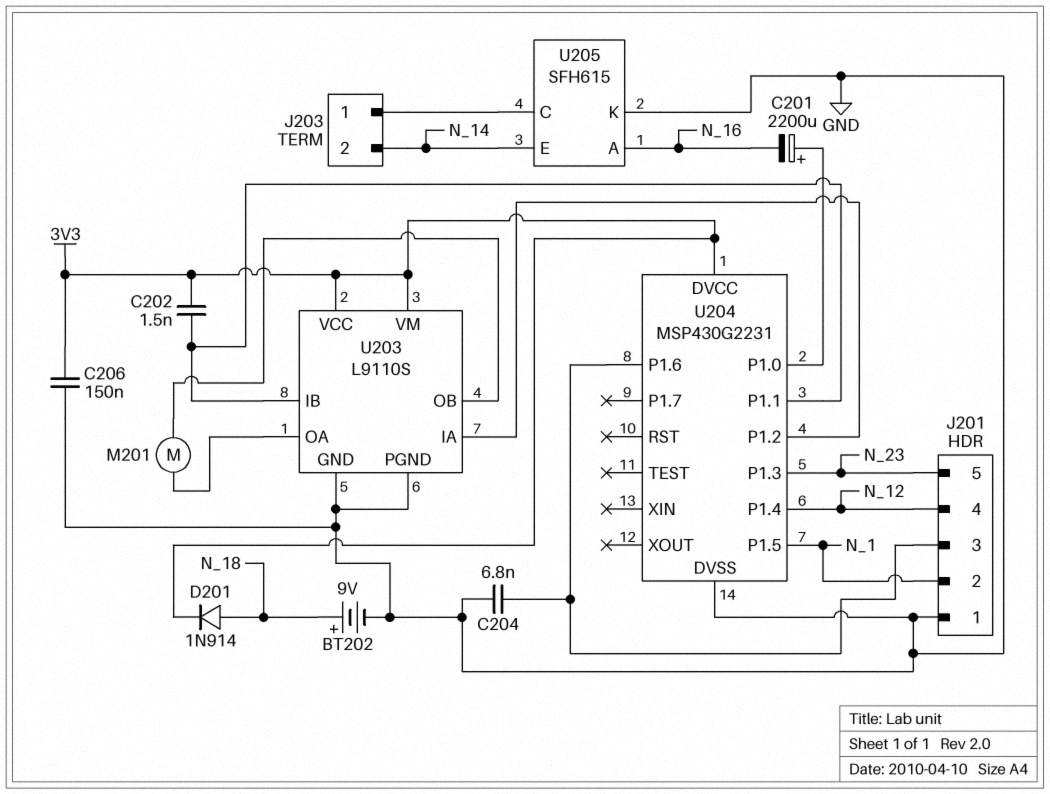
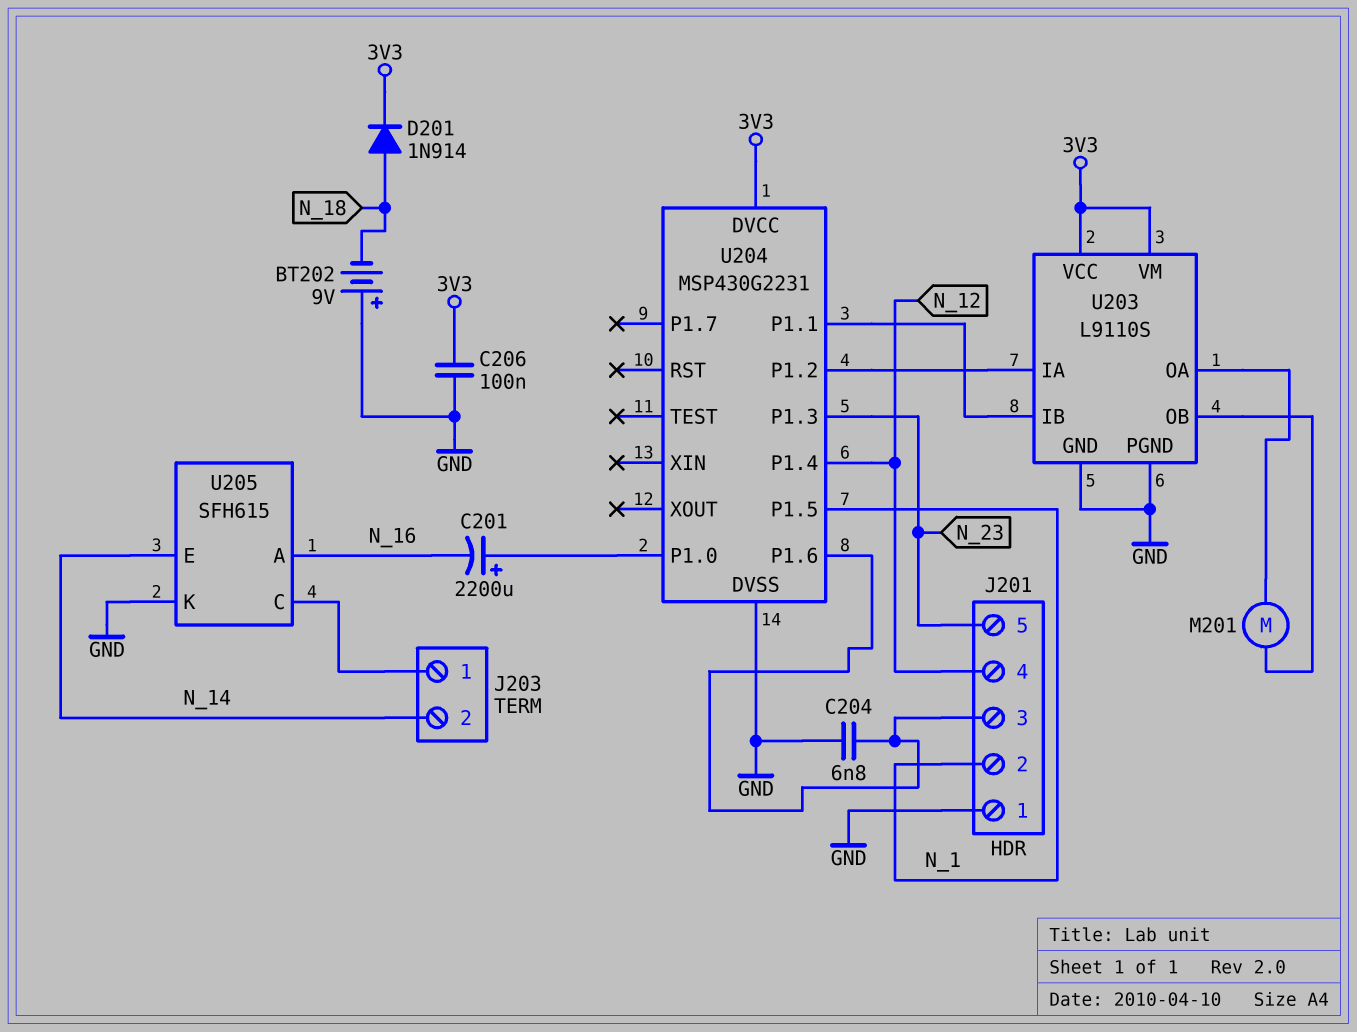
BT202: 9V (plus N_18, minus GND) -> 9V (plus GND, minus N_18)
C202: 1.5nF (3V3, U203/IB) -> none
C206: 150nF (3V3, GND) -> 100nF (3V3, GND)

